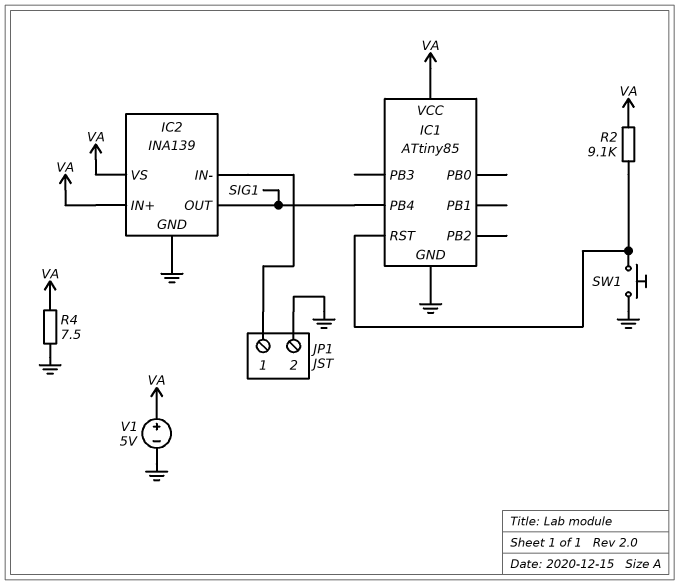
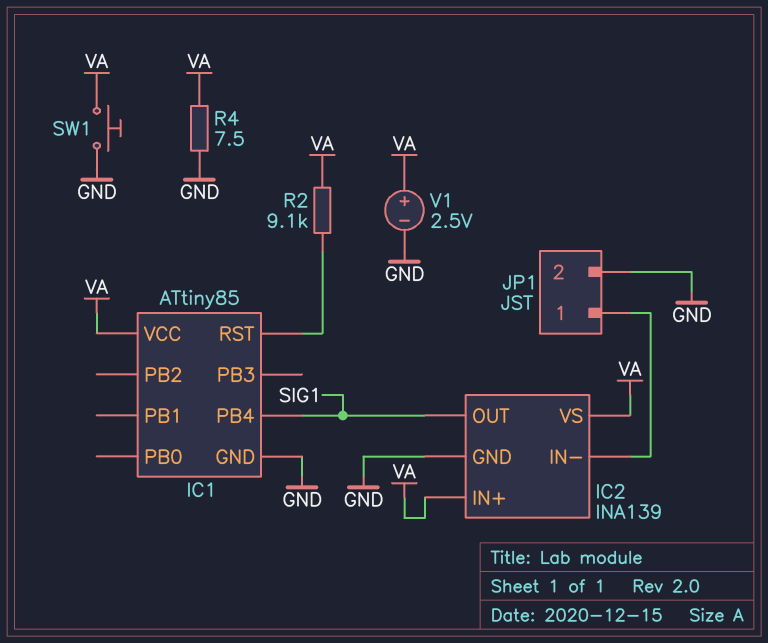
SW1: button (GND, IC1/RST) -> button (GND, VA)
V1: 5V (plus VA, minus GND) -> 2.5V (plus VA, minus GND)

